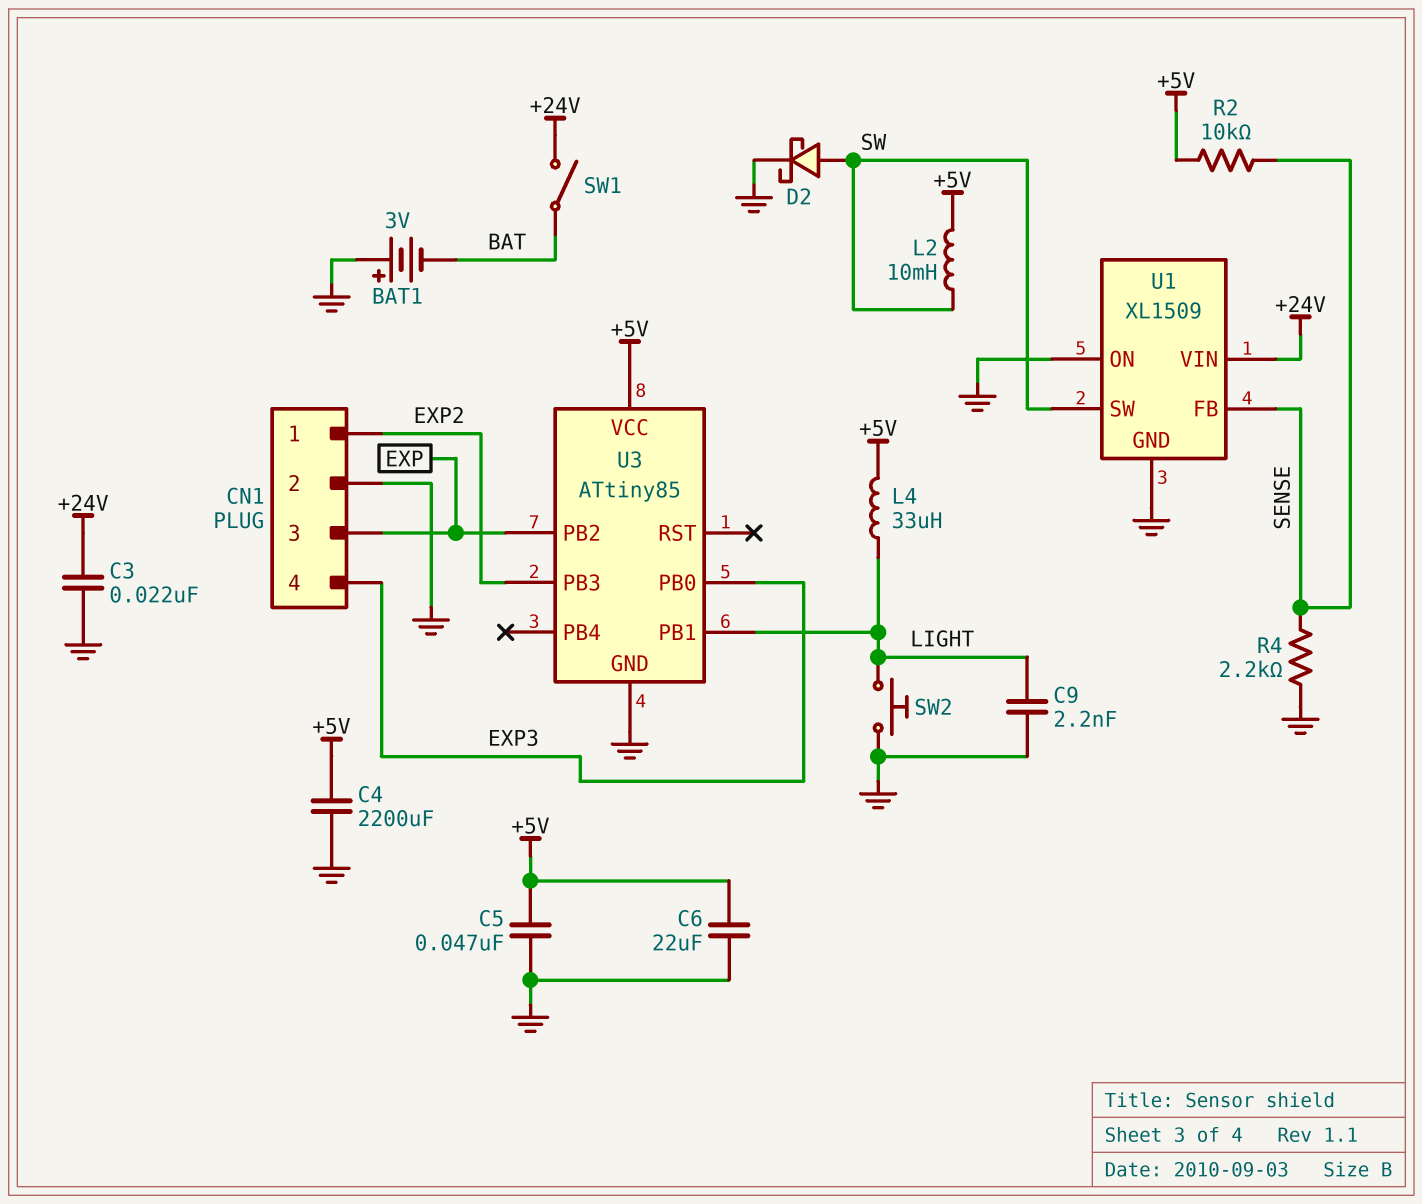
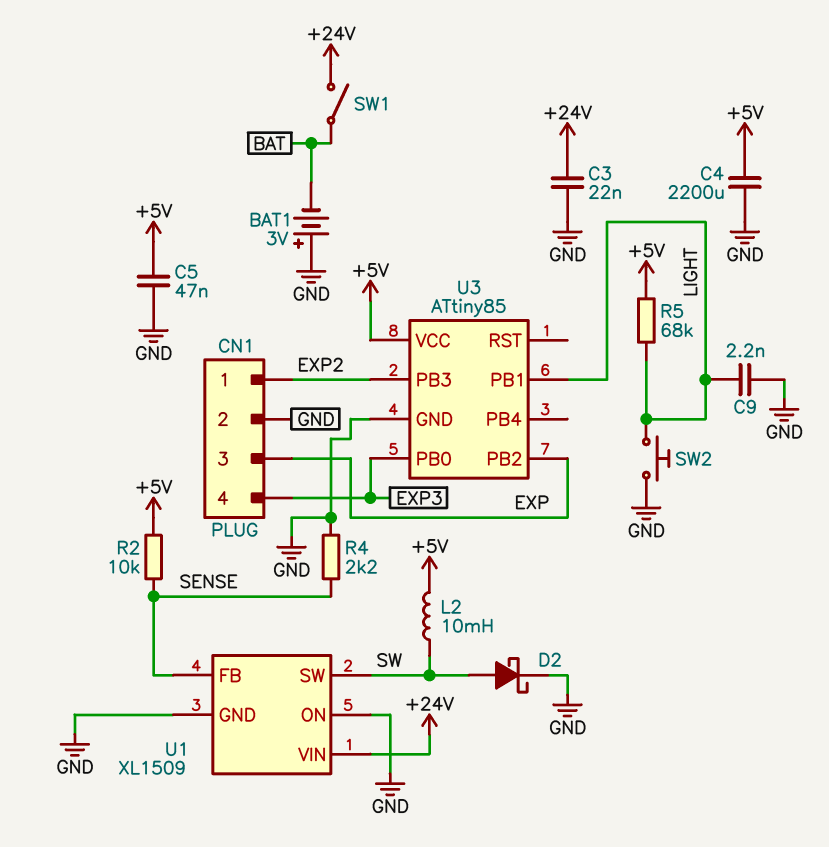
C6: 22uF (+5V, GND) -> none
L4: 33uH (+5V, LIGHT) -> none
R5: none -> 68k (+5V, LIGHT)

